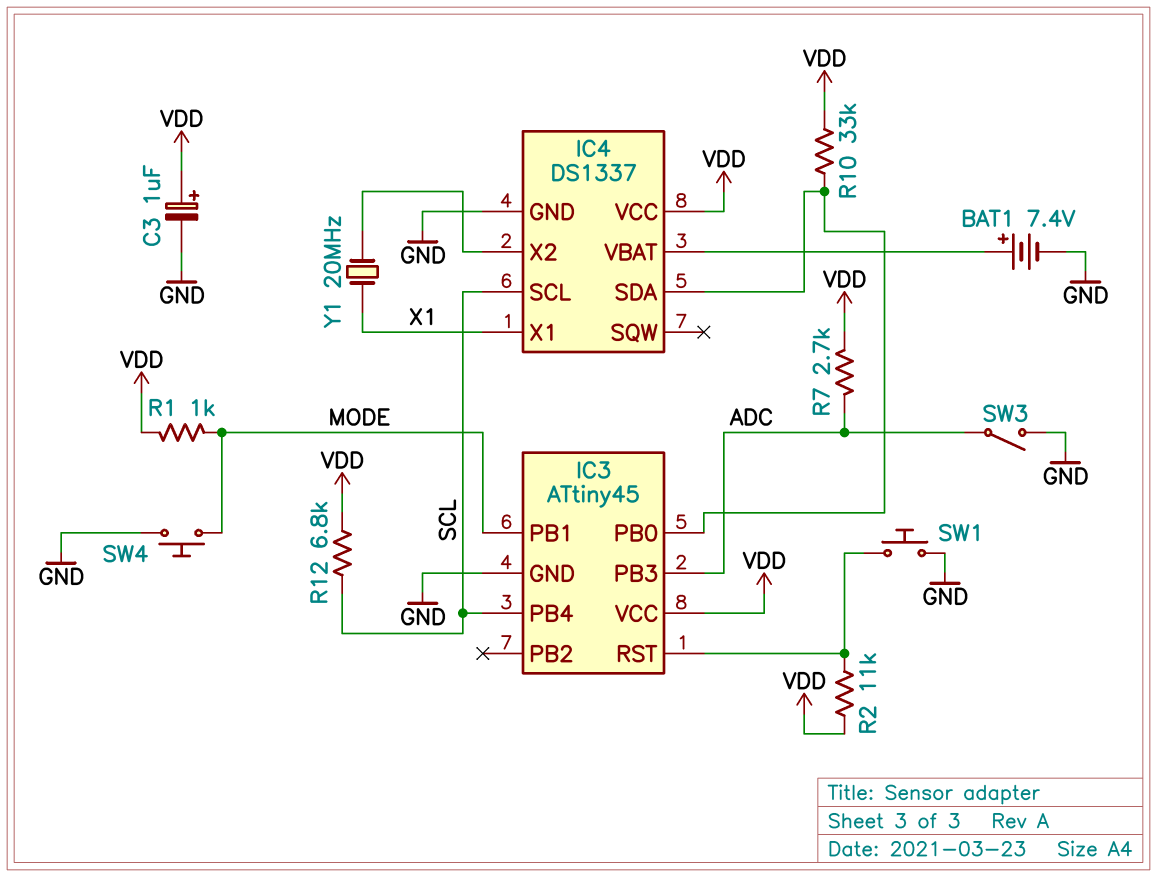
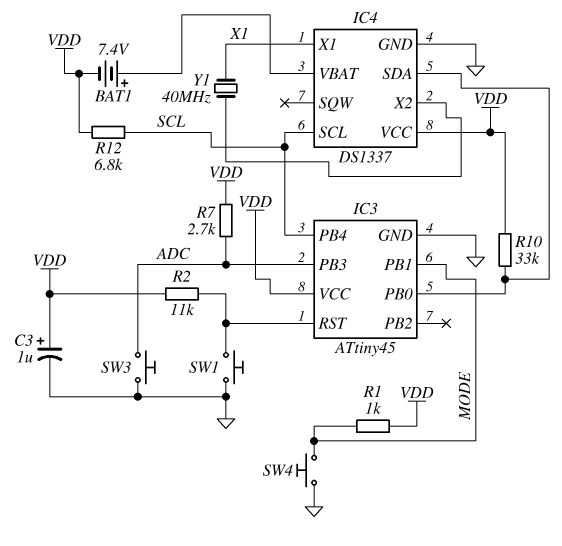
BAT1: 7.4V (plus IC4/VBAT, minus GND) -> 7.4V (plus IC4/VBAT, minus VDD)
SW3: switch (ADC, GND) -> button (ADC, GND)
Y1: 20MHz (IC4/X2, X1) -> 40MHz (IC4/X2, X1)

